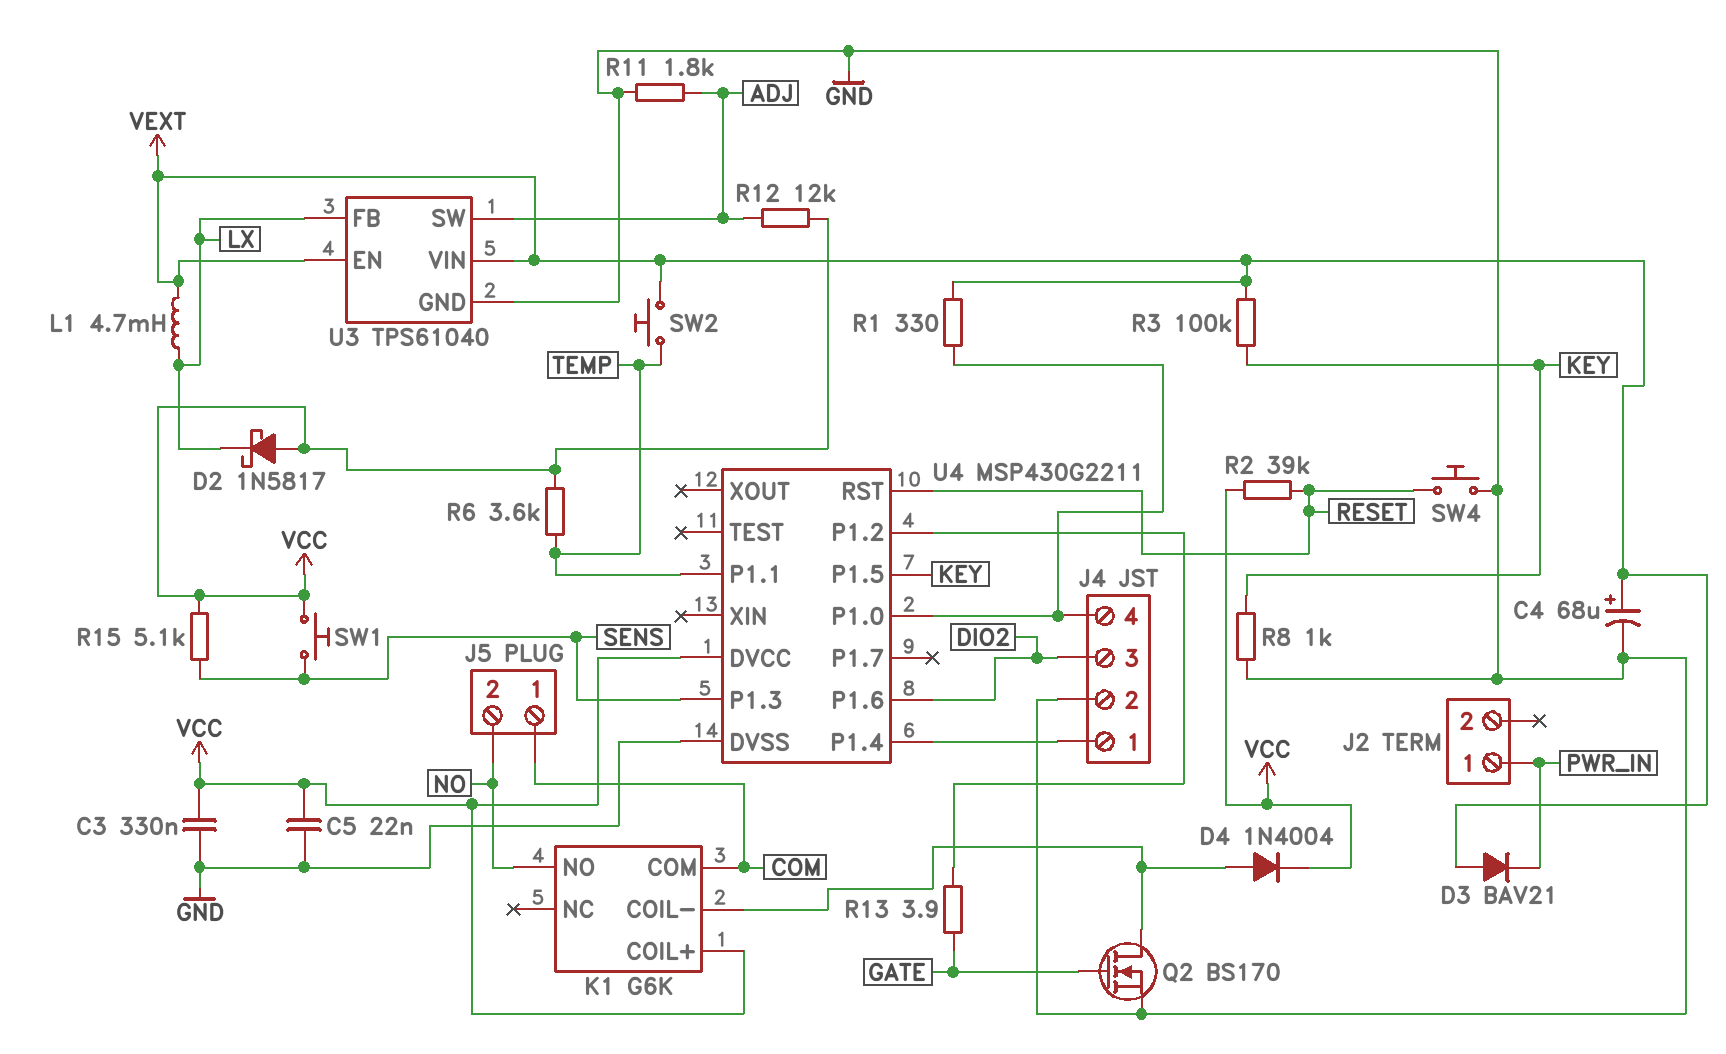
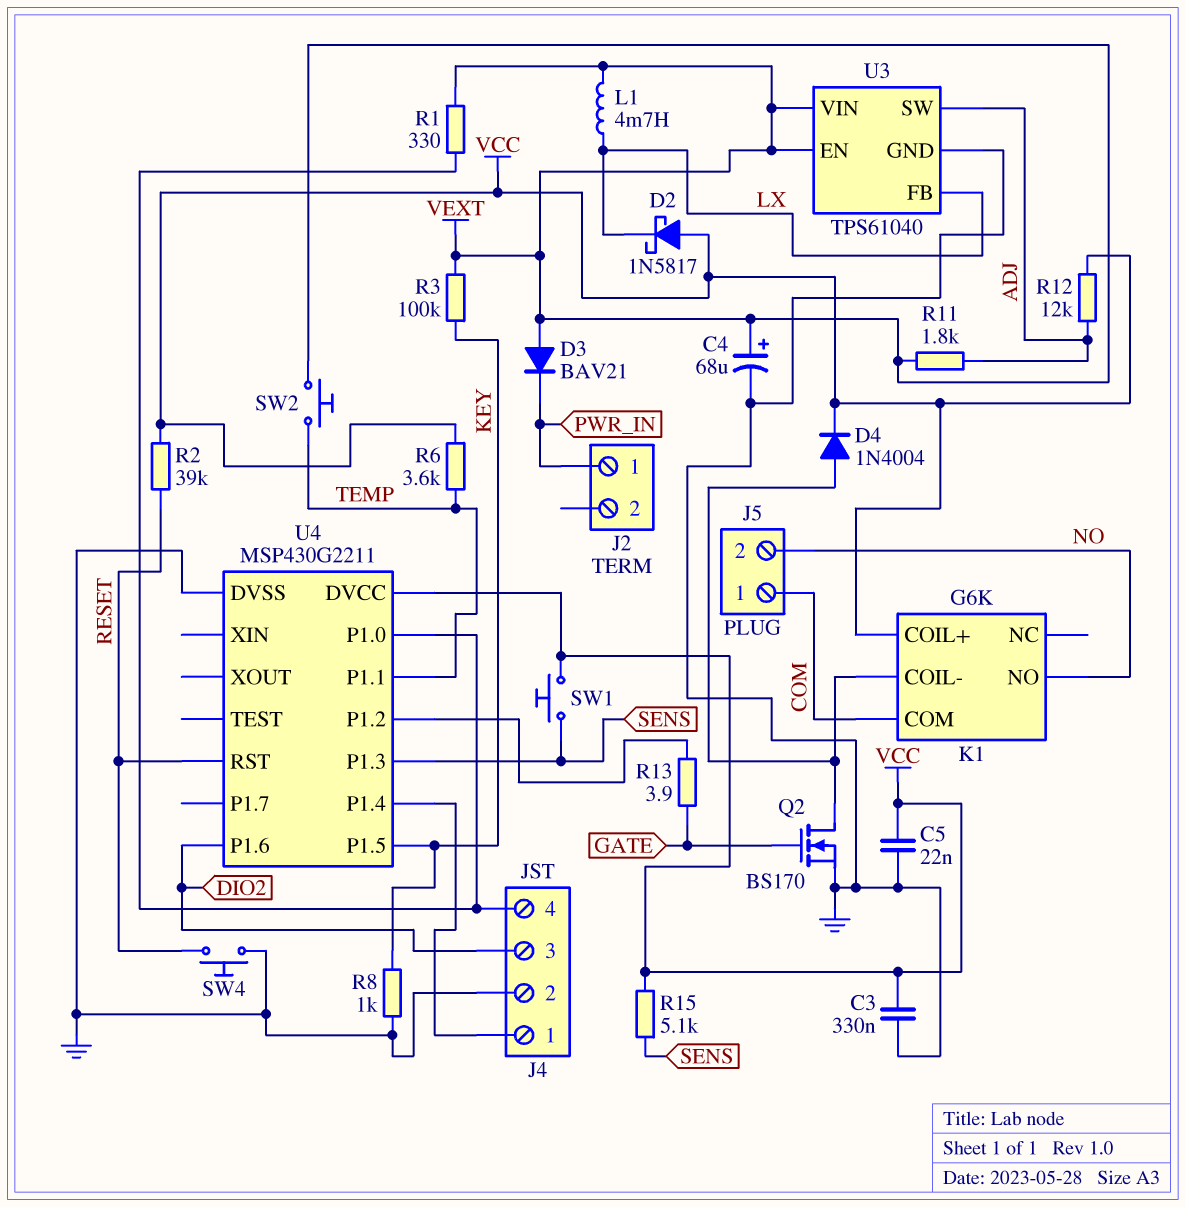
R11: 1.8k (ADJ, GND) -> 1.8k (ADJ, VEXT)

